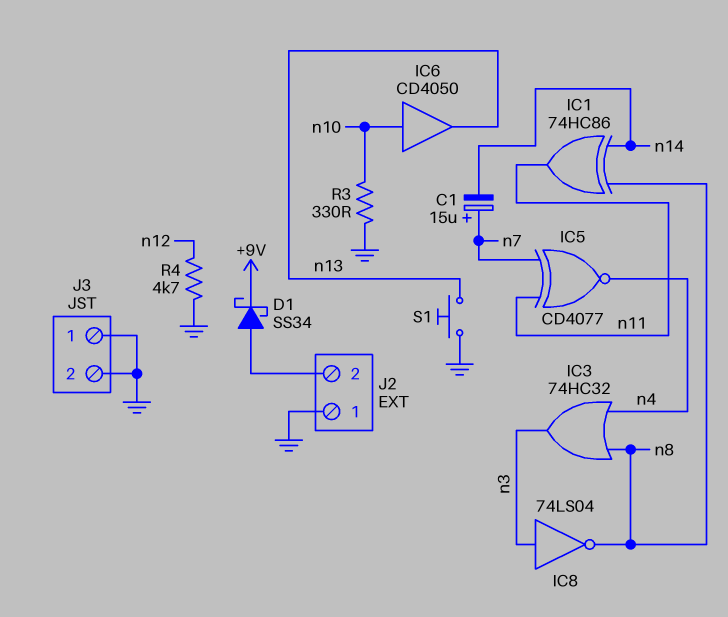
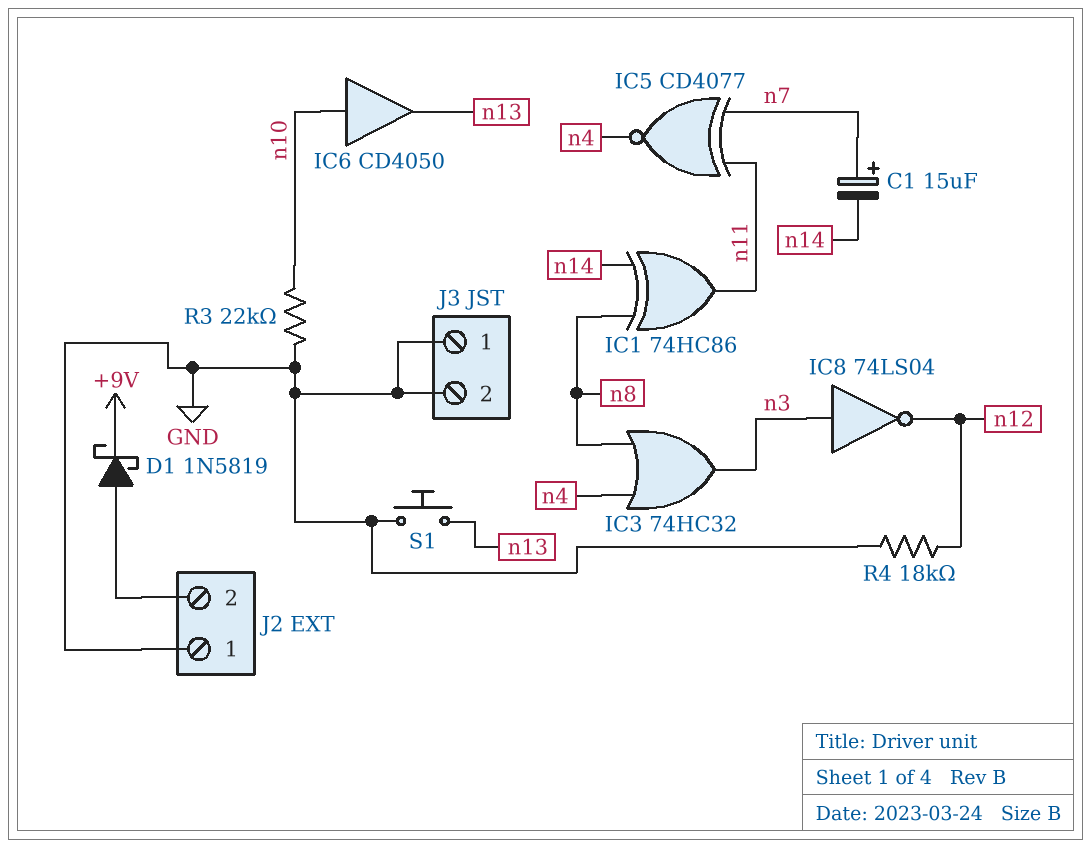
D1: schottky SS34 (A J2/2, K +9V) -> schottky 1N5819 (A J2/2, K +9V)
IC8: NOT 74LS04 (in n3, out n8) -> NOT 74LS04 (in n3, out n12)
R3: 330 (GND, n10) -> 22k (GND, n10)
R4: 4.7k (GND, n12) -> 18k (GND, n12)

